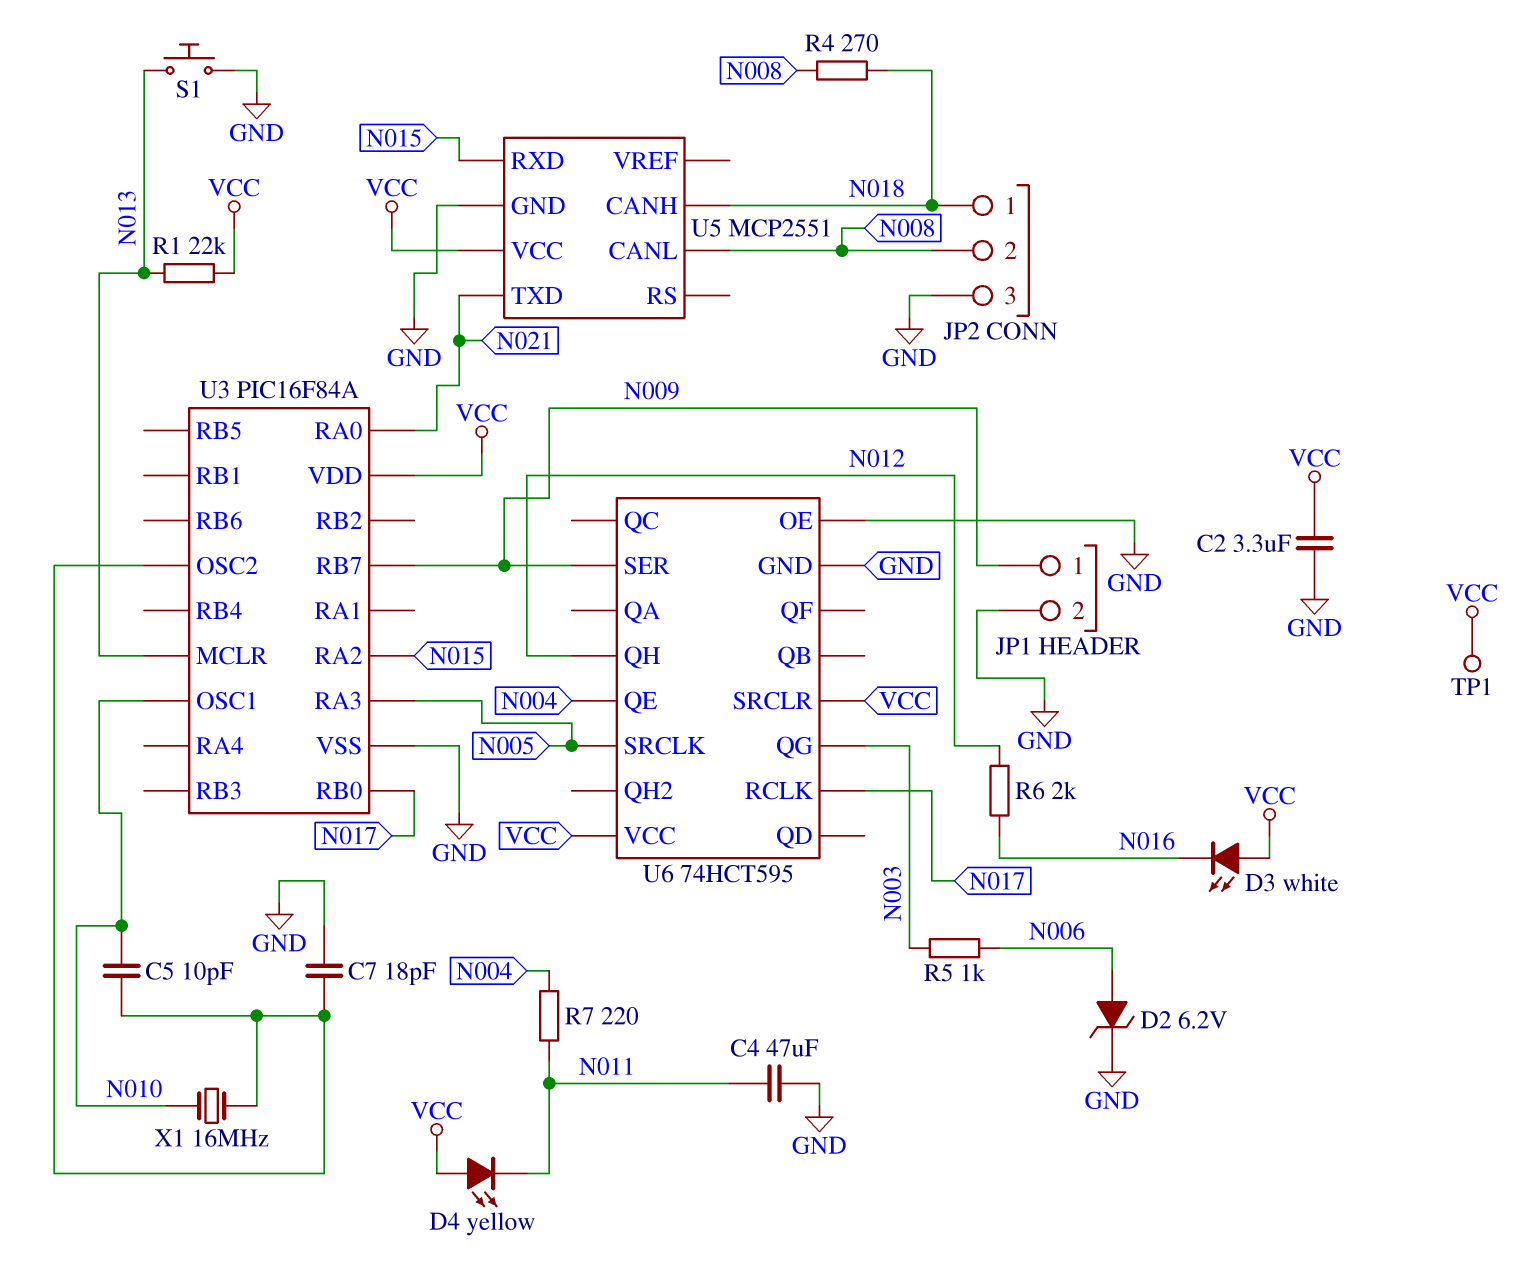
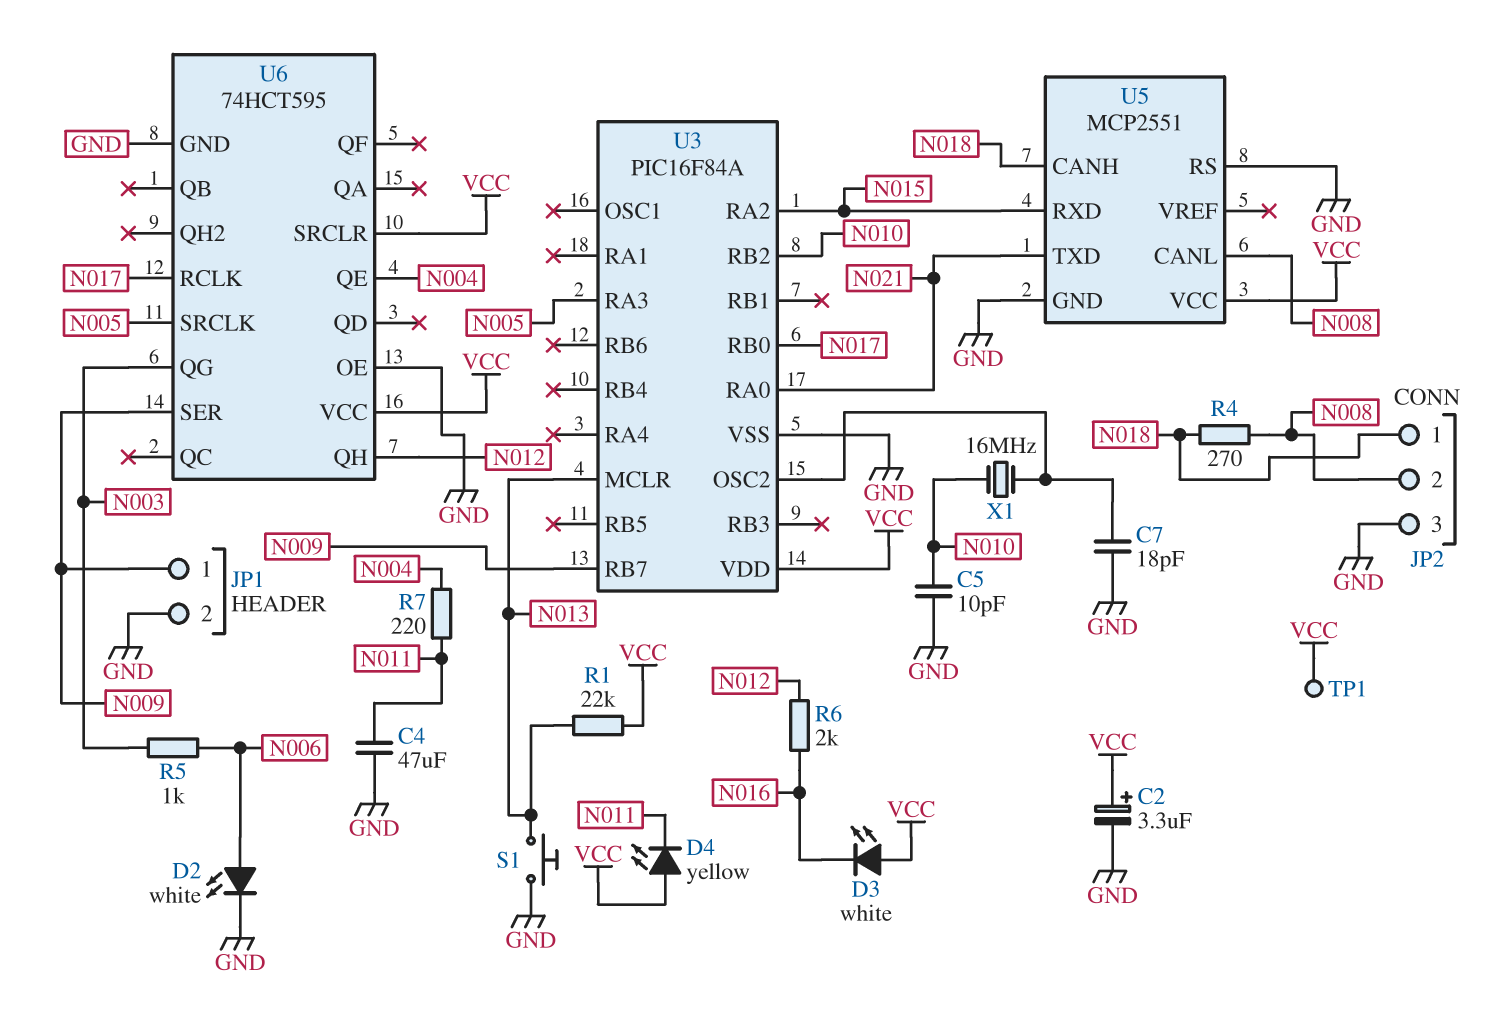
C2: 3.3uF (GND, VCC) -> 3.3uF (plus VCC, minus GND)
C5: 10pF (N010, U3/OSC2) -> 10pF (GND, N010)
D2: zener 6.2V (A N006, K GND) -> LED white (A N006, K GND)
U3 pin OSC1: N010 -> none
U3 pin RB2: none -> N010
U5 pin RS: none -> GND

